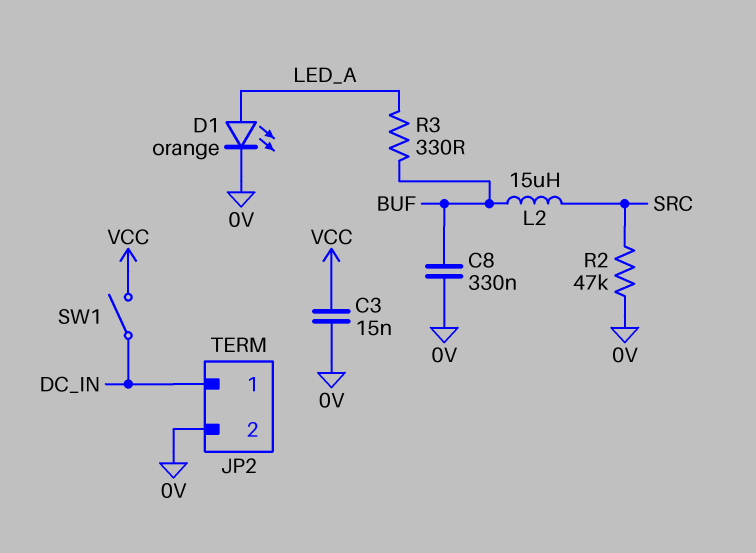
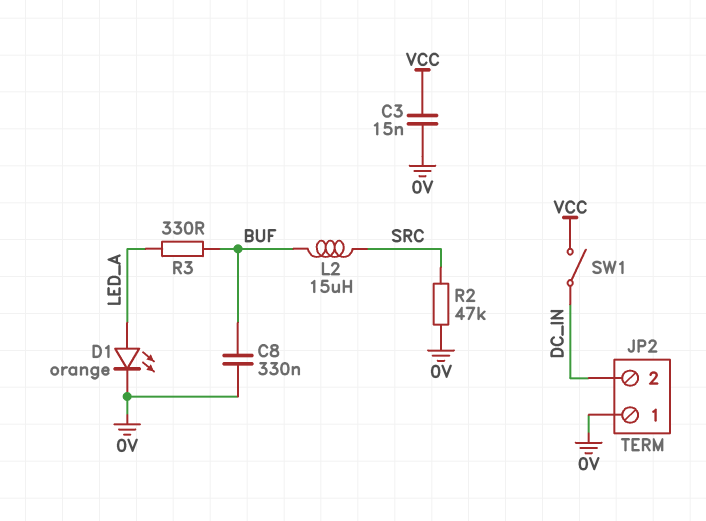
JP2 pin 1: DC_IN -> 0V
JP2 pin 2: 0V -> DC_IN

